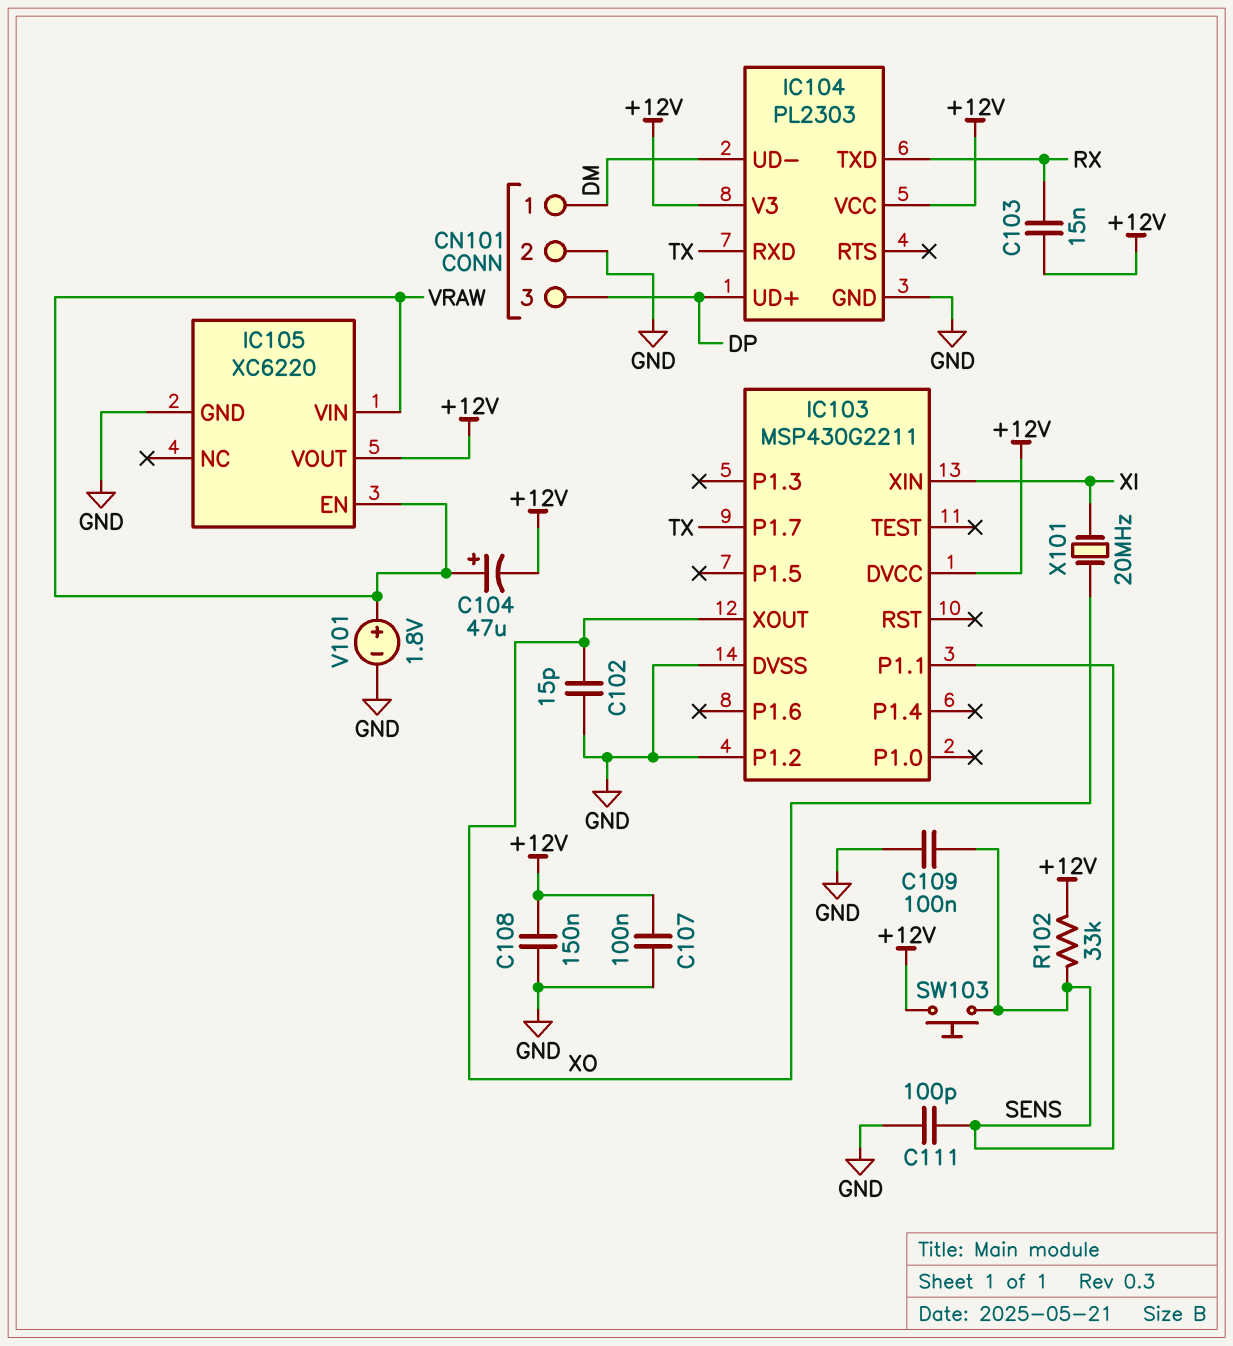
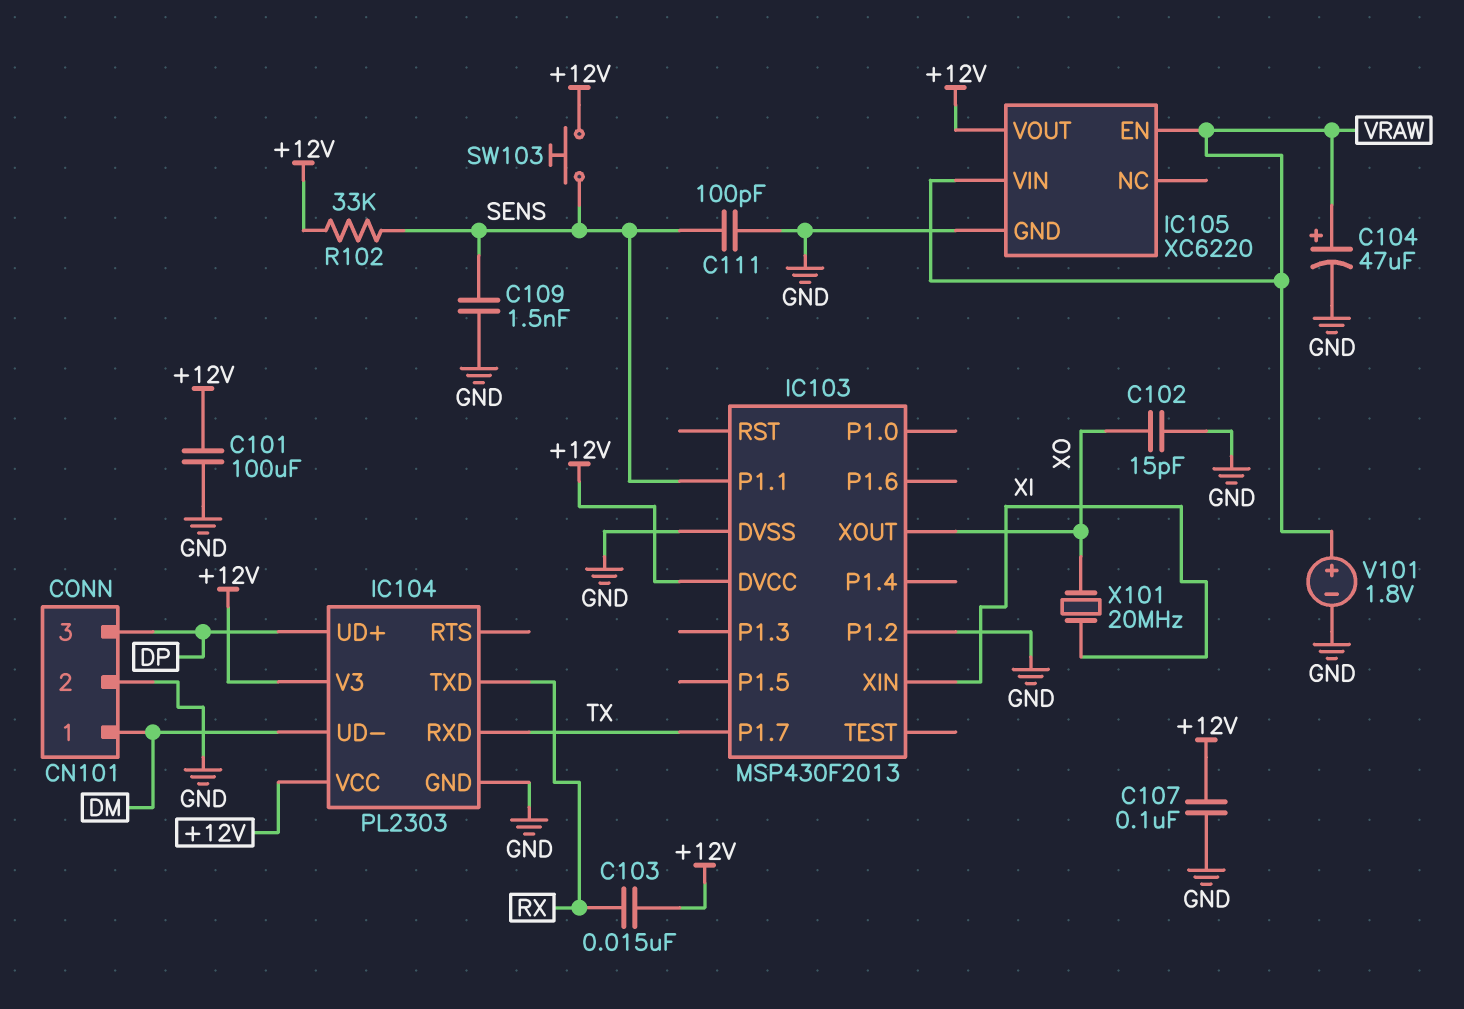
C101: none -> 100uF (+12V, GND)
C104: 47uF (plus VRAW, minus +12V) -> 47uF (plus VRAW, minus GND)
C108: 150nF (+12V, GND) -> none
C109: 100nF (GND, SENS) -> 1.5nF (GND, SENS)
IC103: MSP430G2211 -> MSP430F2013

